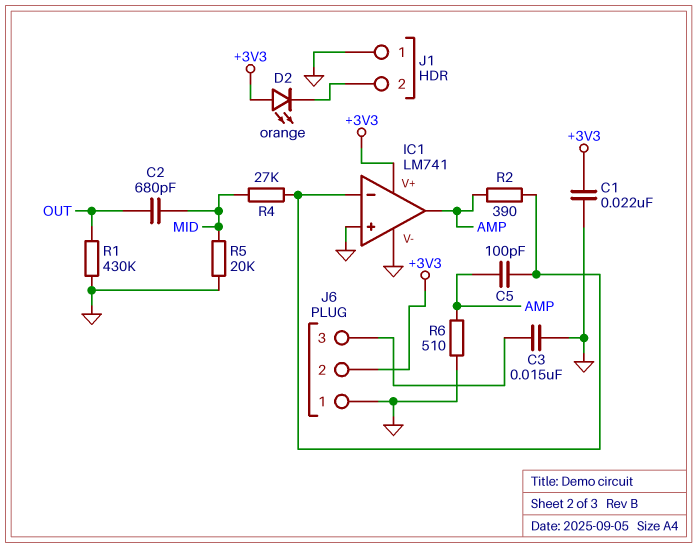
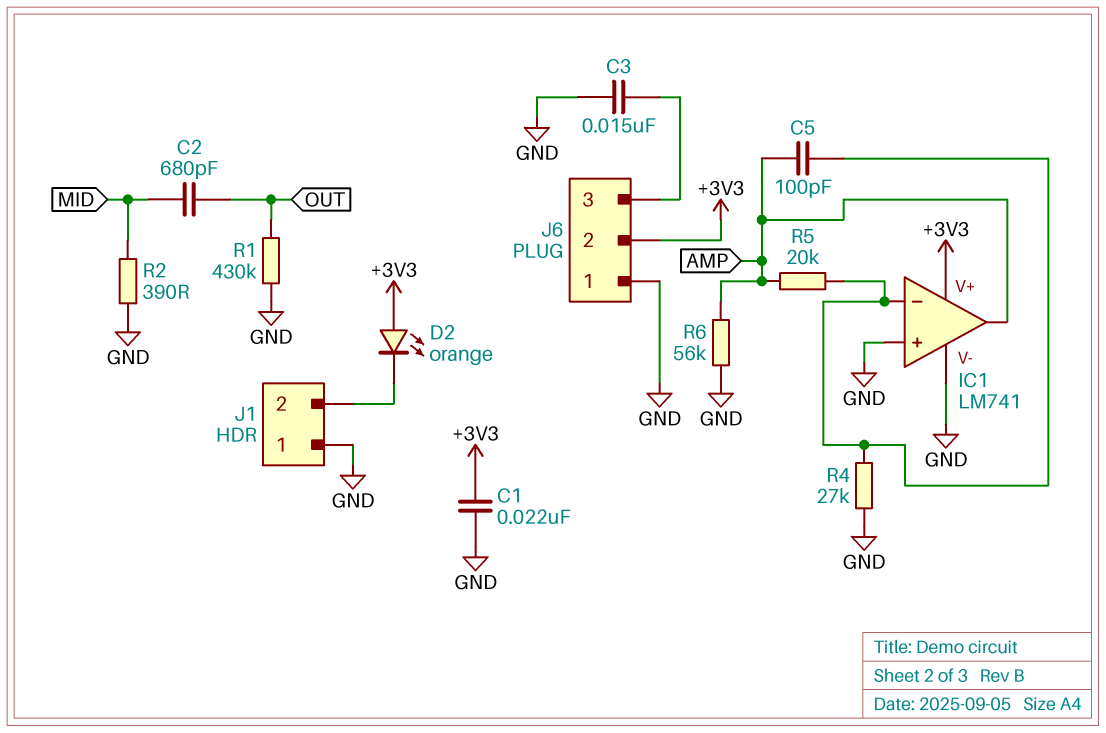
R2: 390 (AMP, IC1/in-) -> 390 (GND, MID)
R4: 27k (IC1/in-, MID) -> 27k (GND, IC1/in-)
R5: 20k (GND, MID) -> 20k (AMP, IC1/in-)
R6: 510 (AMP, GND) -> 56k (AMP, GND)

